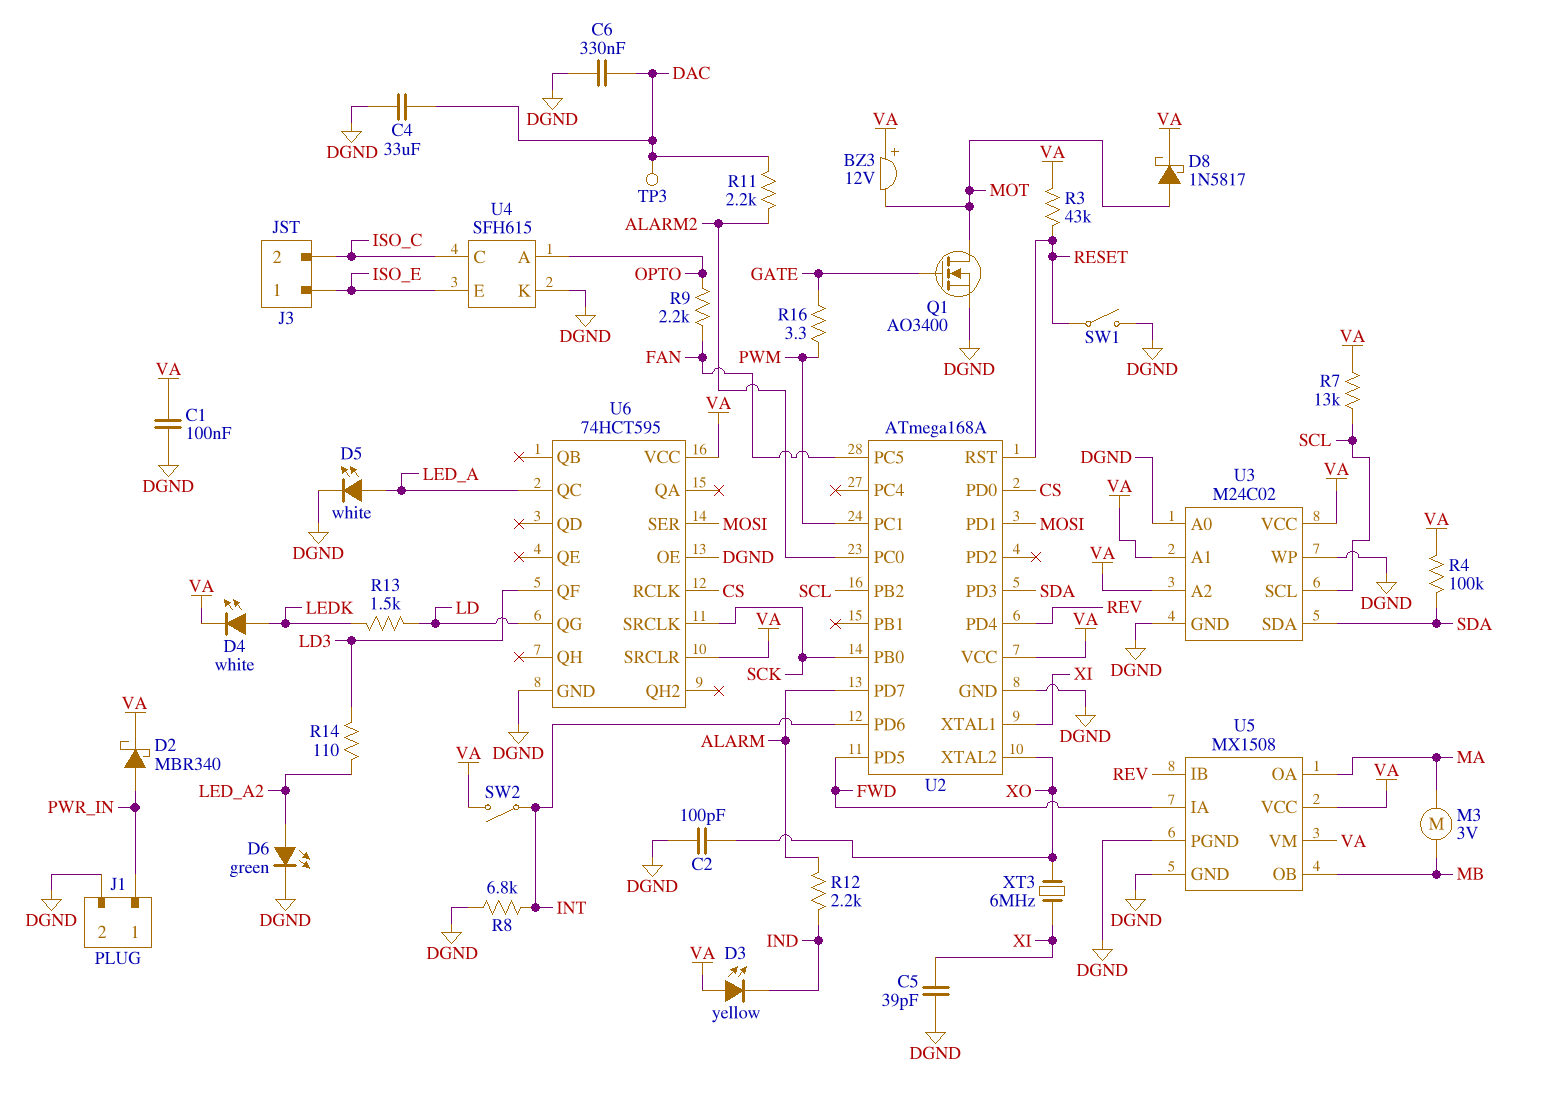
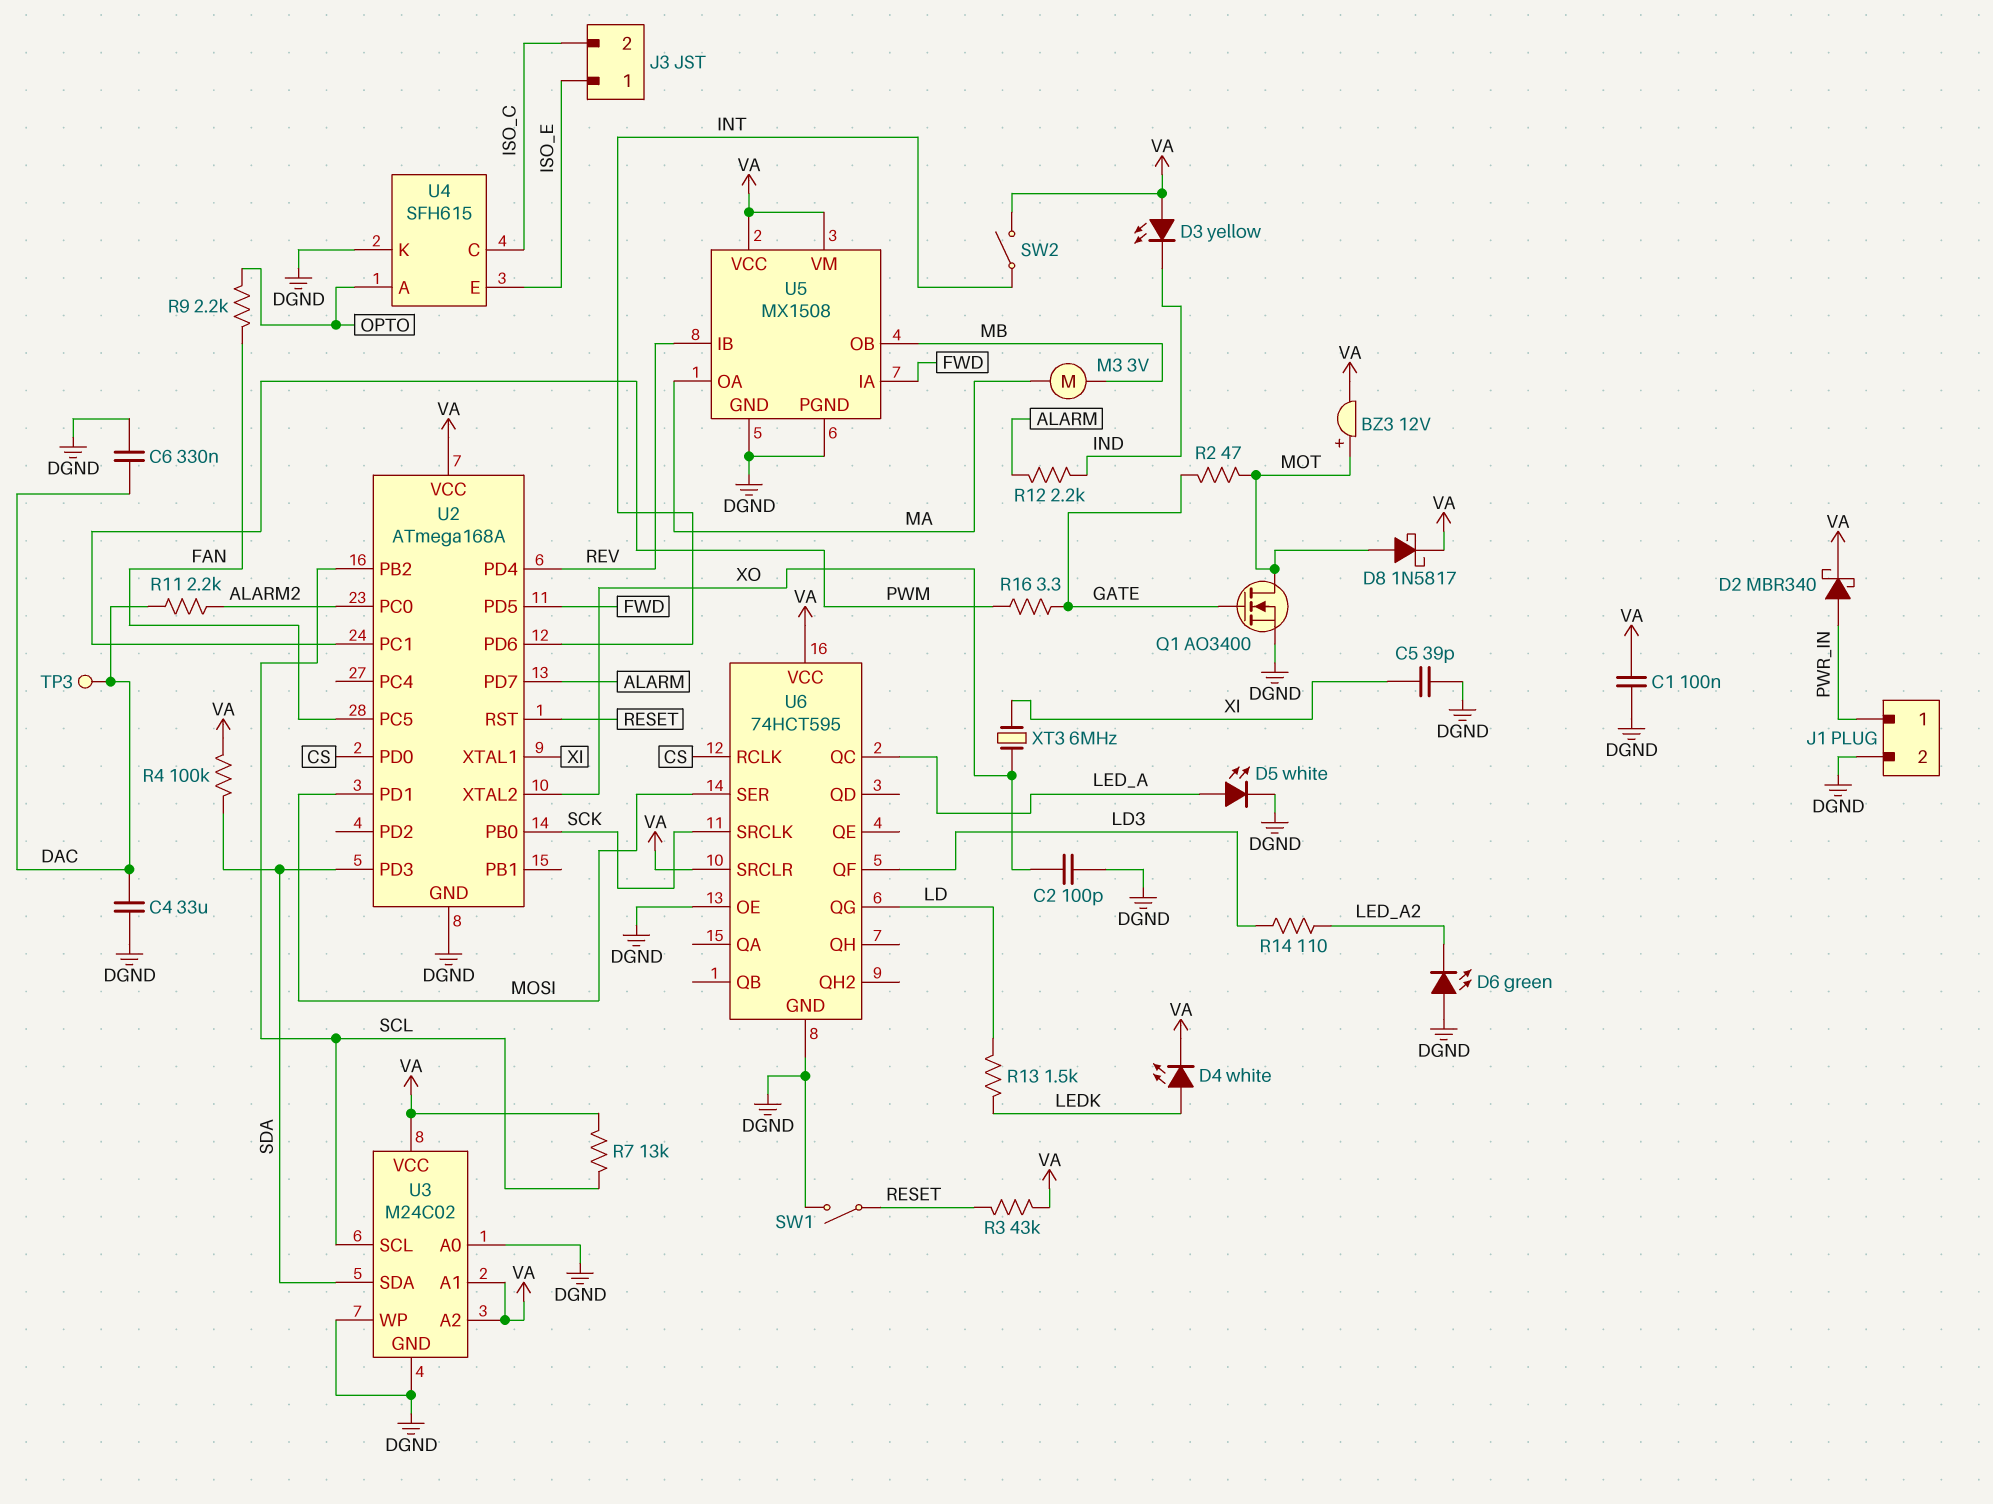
BZ3: buzzer 12V (plus VA, minus MOT) -> buzzer 12V (plus MOT, minus VA)
D6: LED green (A LED_A2, K DGND) -> LED green (A DGND, K LED_A2)
R2: none -> 47 (GATE, MOT)
R8: 6.8k (DGND, INT) -> none

